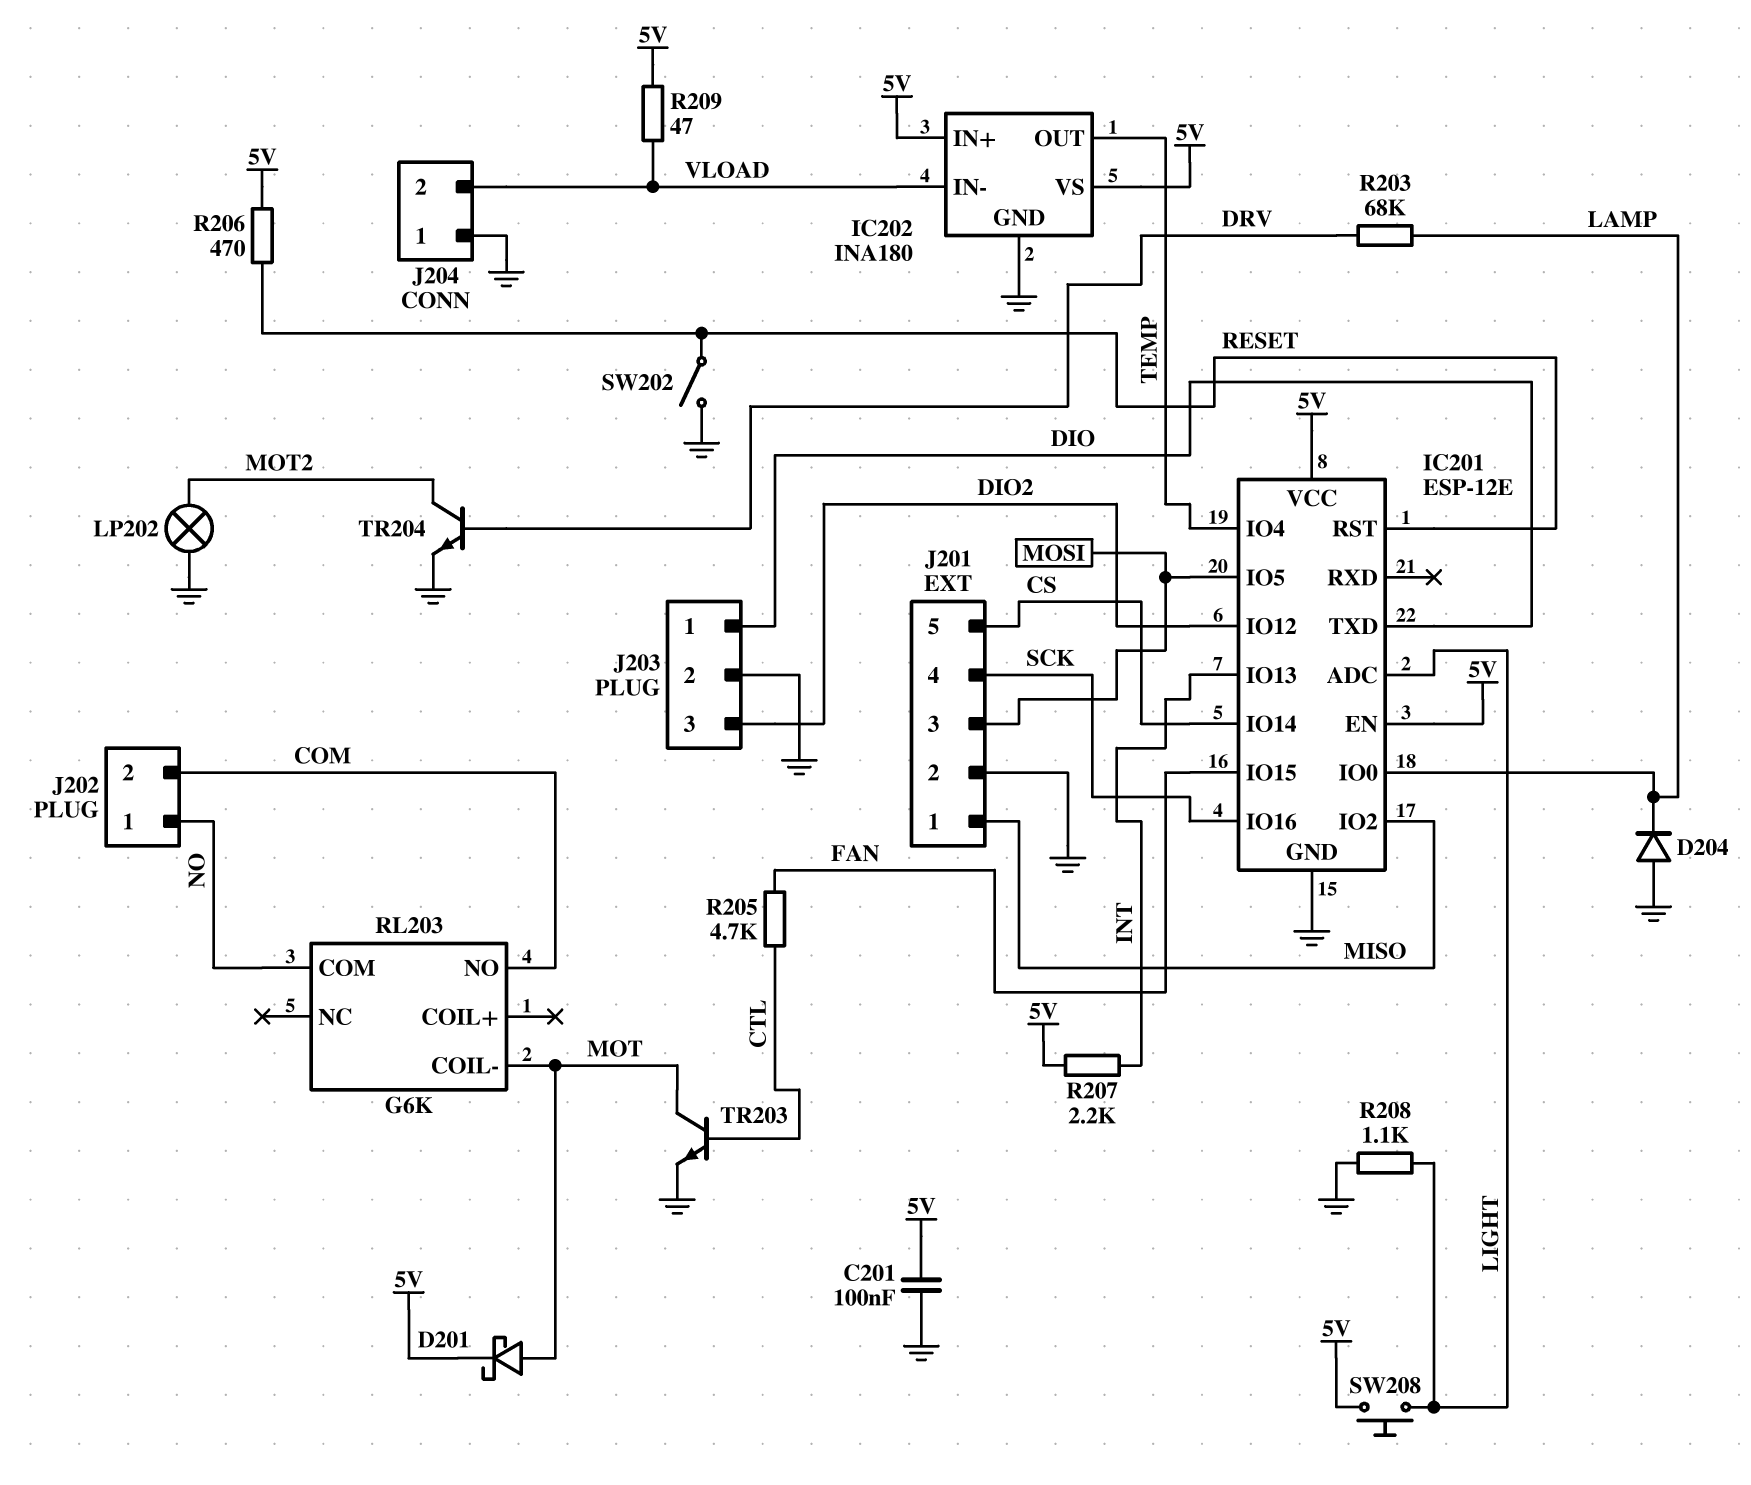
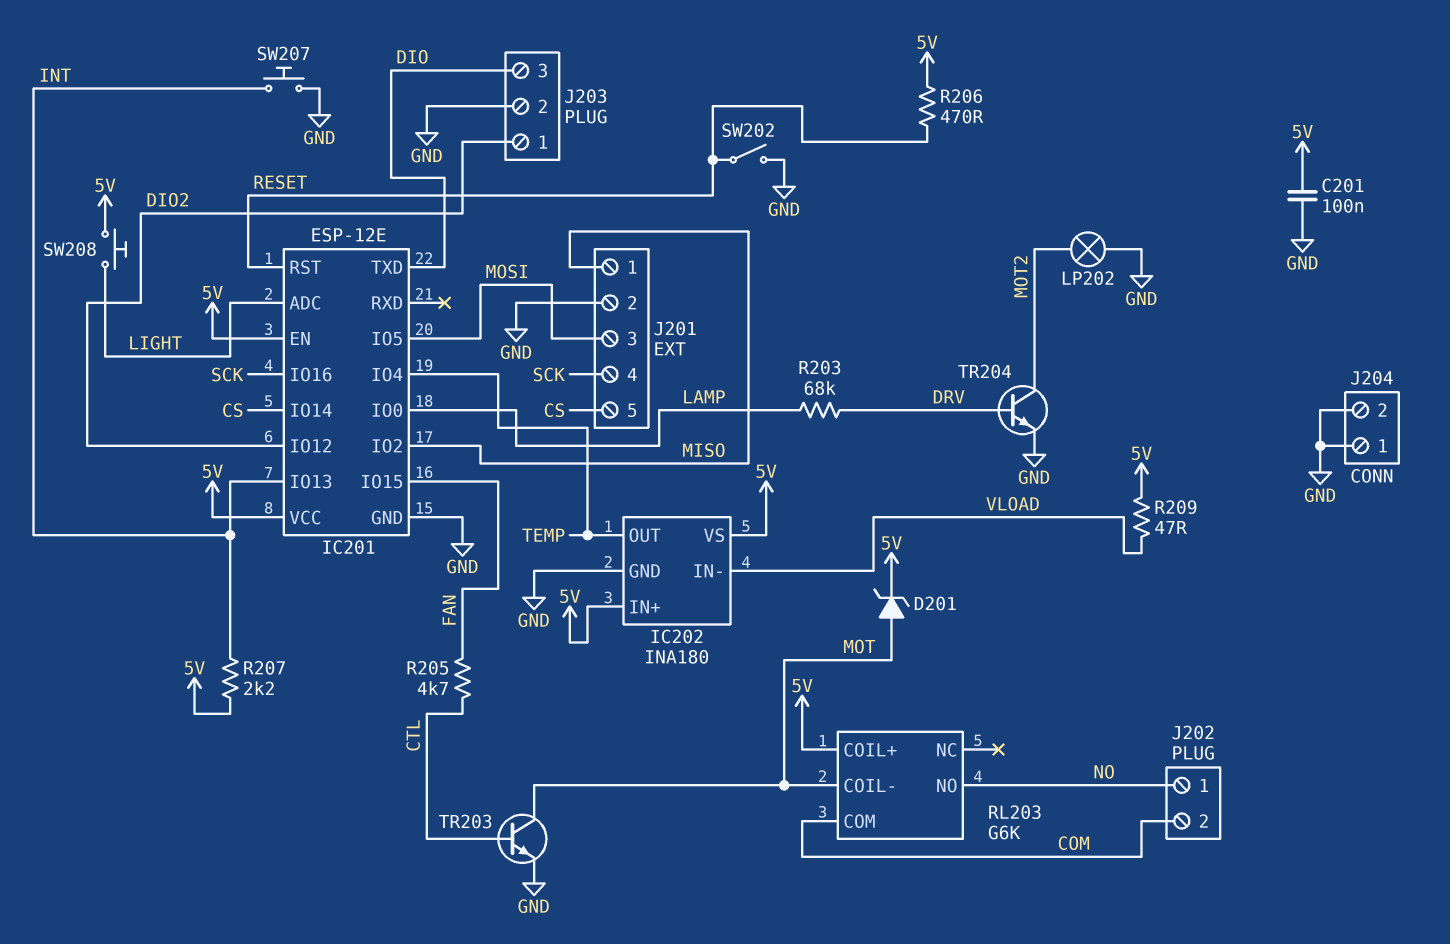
D201: schottky (A MOT, K 5V) -> zener (A MOT, K 5V)
D204: diode (A GND, K LAMP) -> none
J203 pin 1: DIO -> DIO2
J203 pin 3: DIO2 -> DIO
J204 pin 2: VLOAD -> GND
R208: 1.1k (GND, LIGHT) -> none
RL203 pin COIL+: none -> 5V
RL203 pin COM: NO -> COM
RL203 pin NO: COM -> NO
SW207: none -> button (GND, INT)

